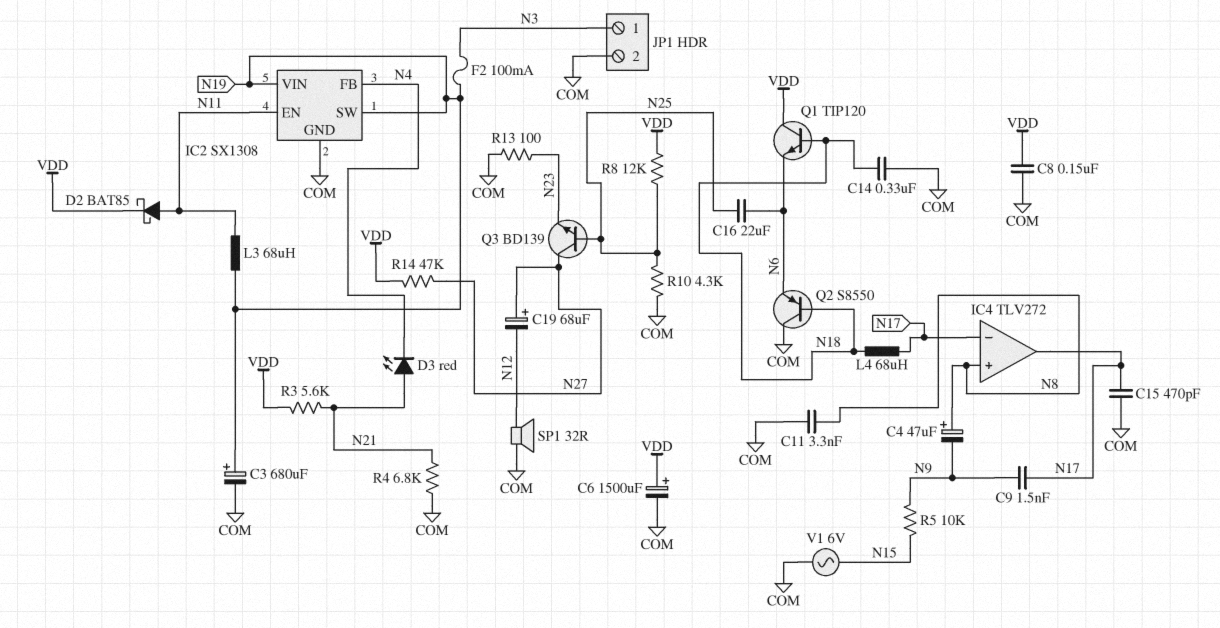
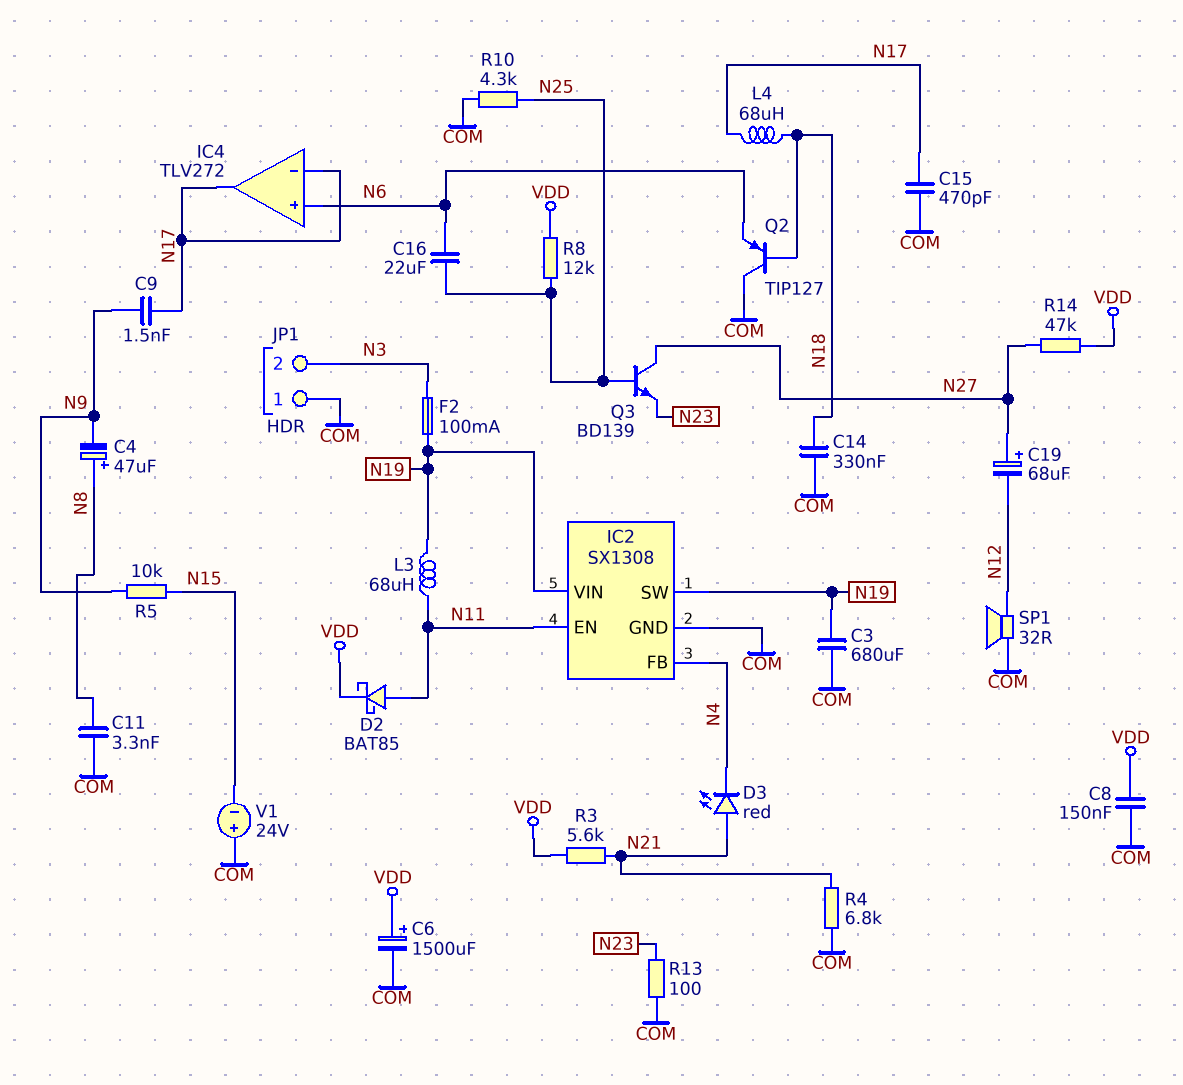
C3: 680uF (plus N19, minus COM) -> 680uF (COM, N19)
IC4 pin in+: N8 -> N6
JP1 pin 1: N3 -> COM
JP1 pin 2: COM -> N3
Q1: NPN TIP120 (B N18, C VDD, E N6) -> none
Q2: PNP S8550 (B N18, C COM, E N6) -> PNP TIP127 (B N18, C COM, E N6)
V1: AC 6V (COM, N15) -> 24V (plus COM, minus N15)

